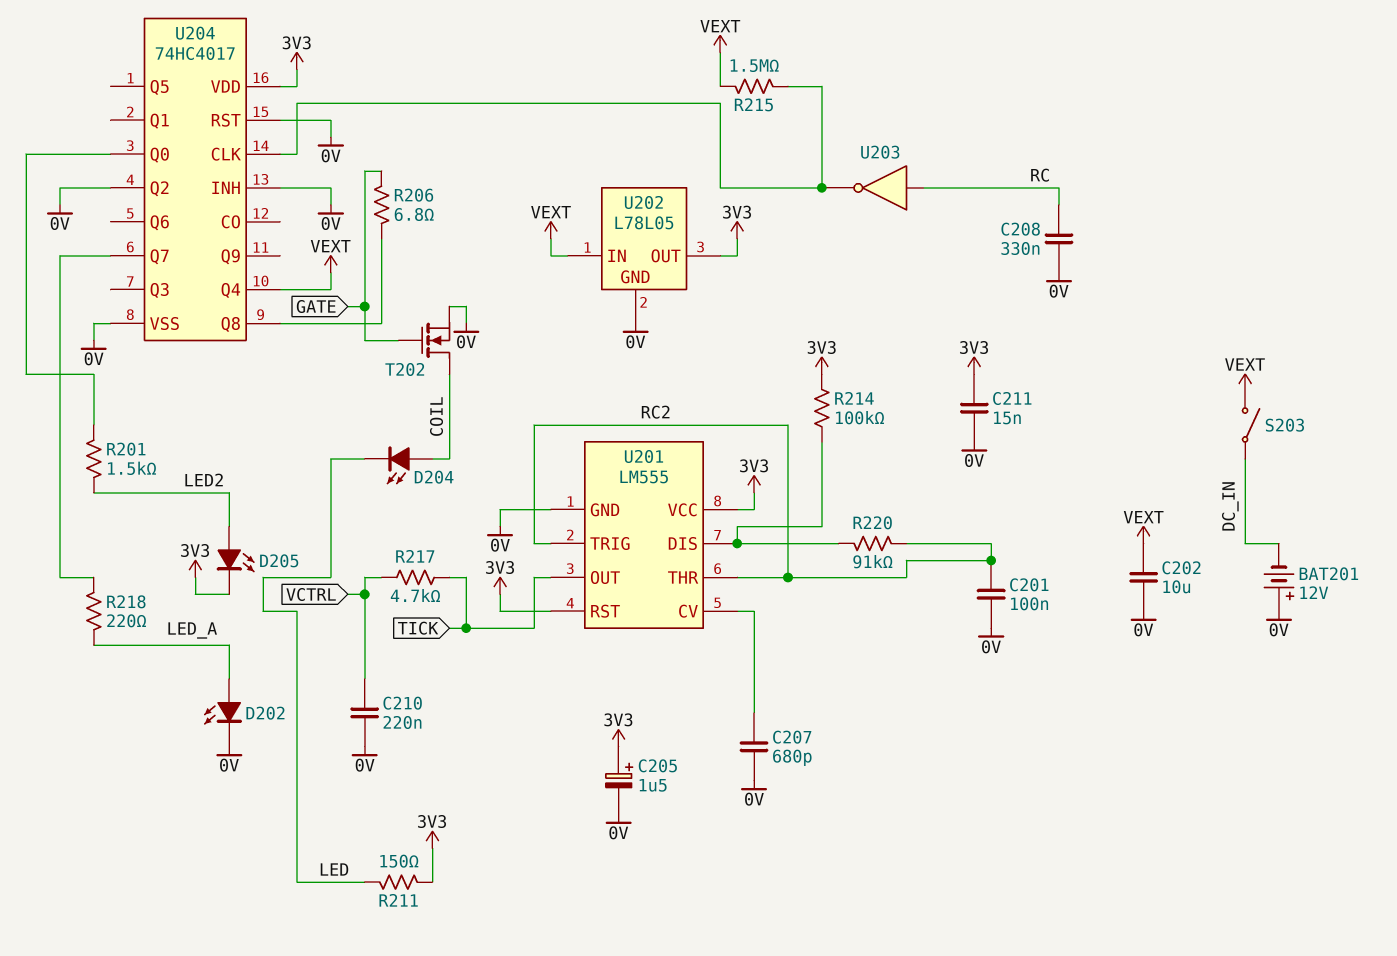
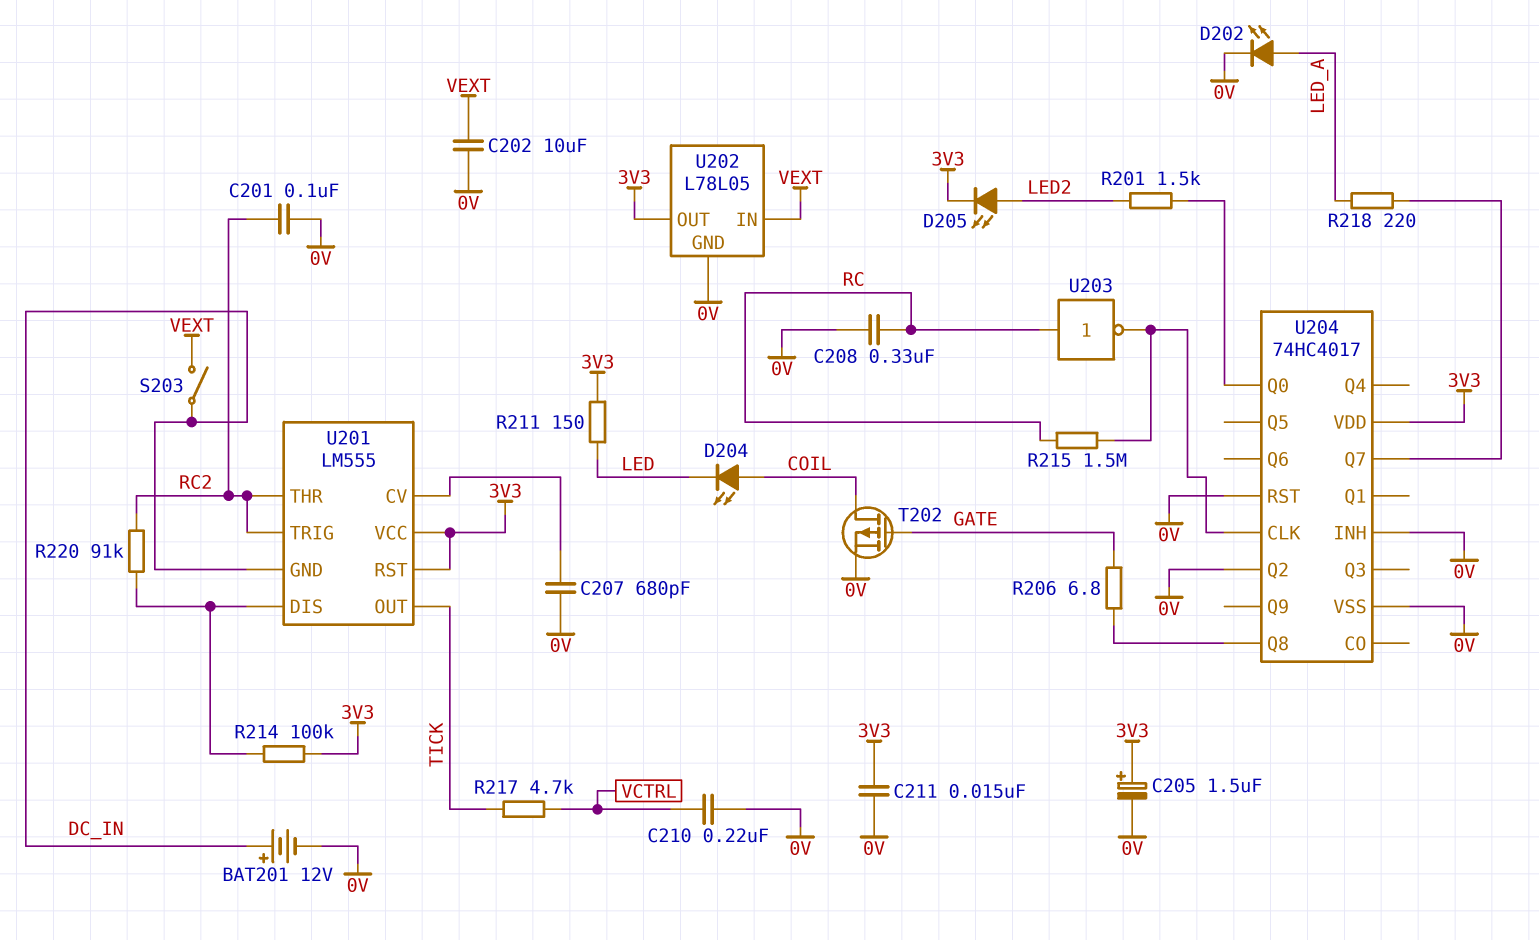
BAT201: 12V (plus 0V, minus DC_IN) -> 12V (plus DC_IN, minus 0V)
R215: 1.5M (U204/CLK, VEXT) -> 1.5M (RC, U204/CLK)
T202: NMOS (G GATE, D COIL, S 0V) -> PMOS (G GATE, D COIL, S 0V)
U201 pin GND: 0V -> DC_IN
U204 pin Q4: VEXT -> none

